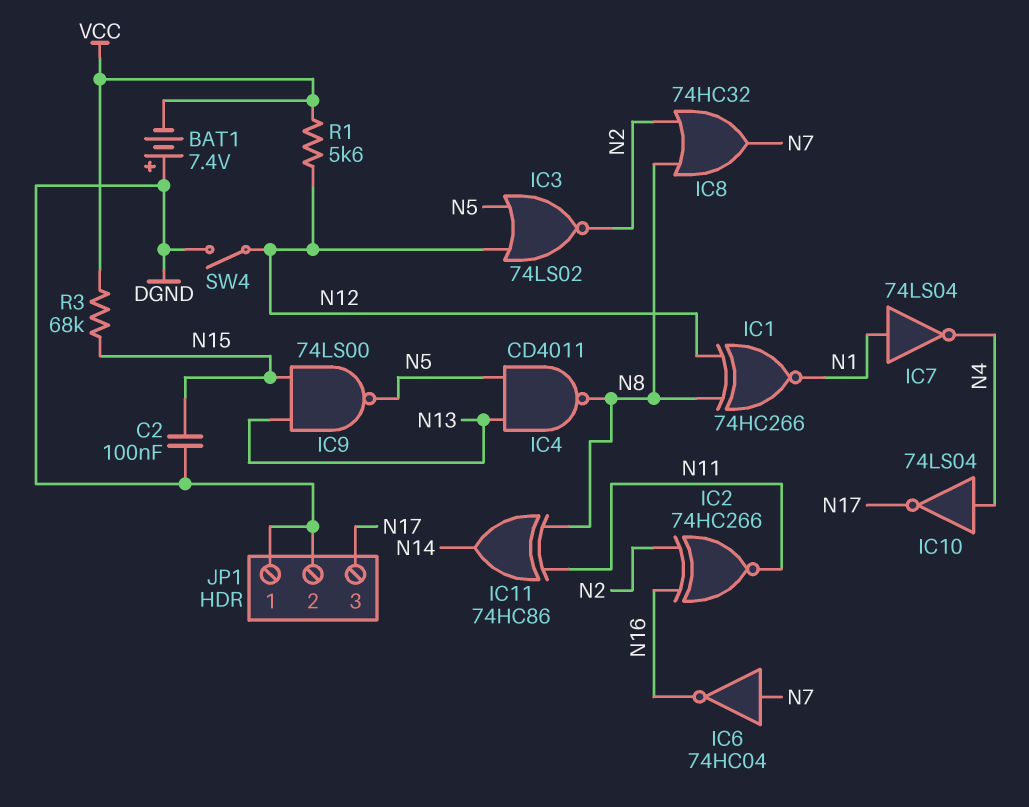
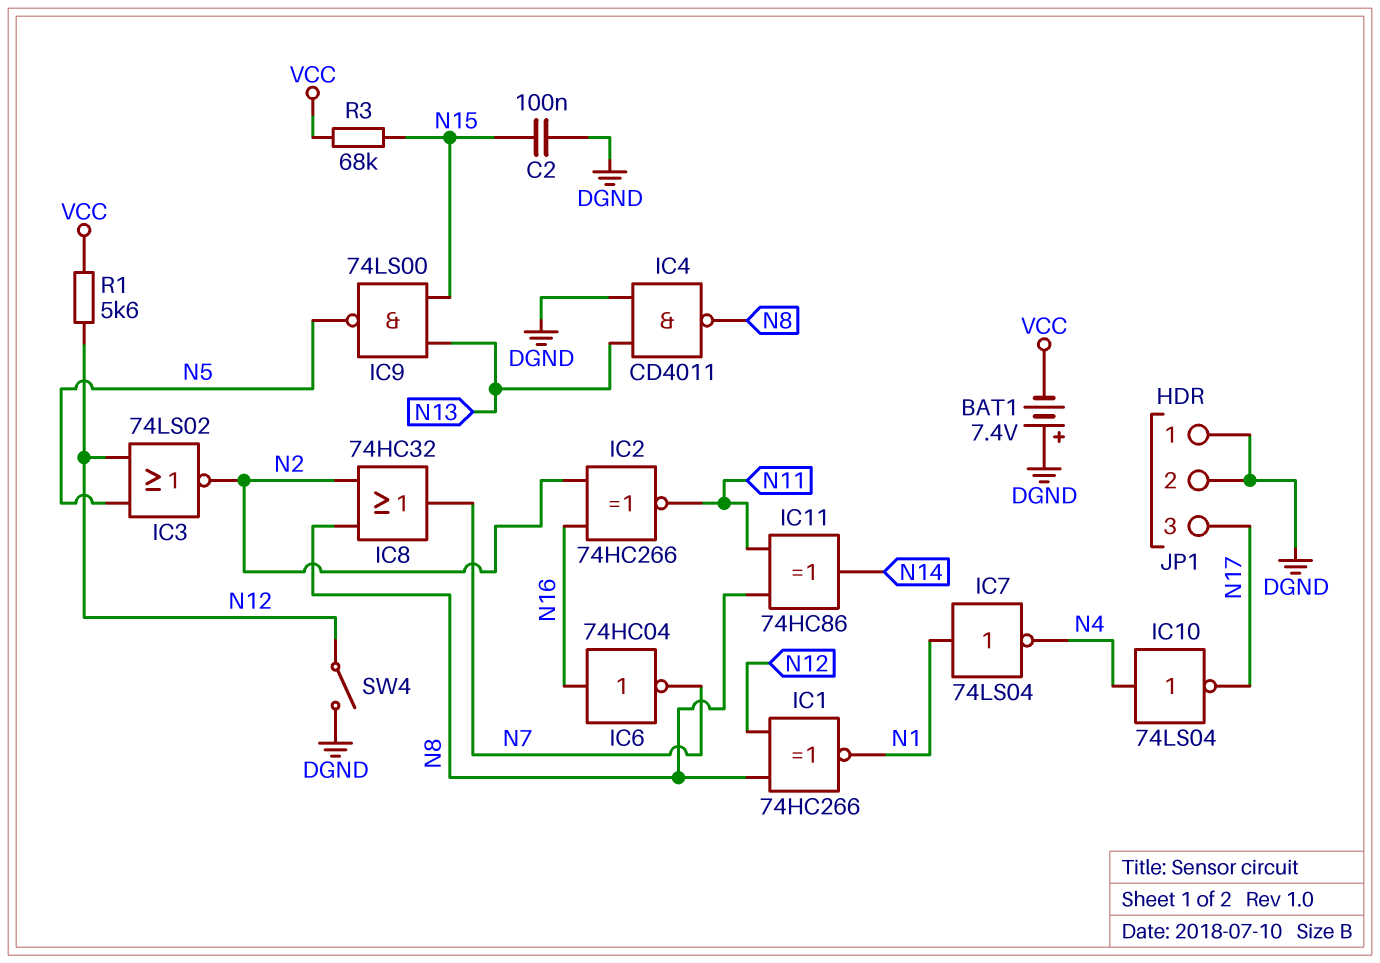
IC4: NAND CD4011 (in N5, in N13, out N8) -> NAND CD4011 (in DGND, in N13, out N8)
IC6: NOT 74HC04 (in N7, out N16) -> NOT 74HC04 (in N16, out N7)

